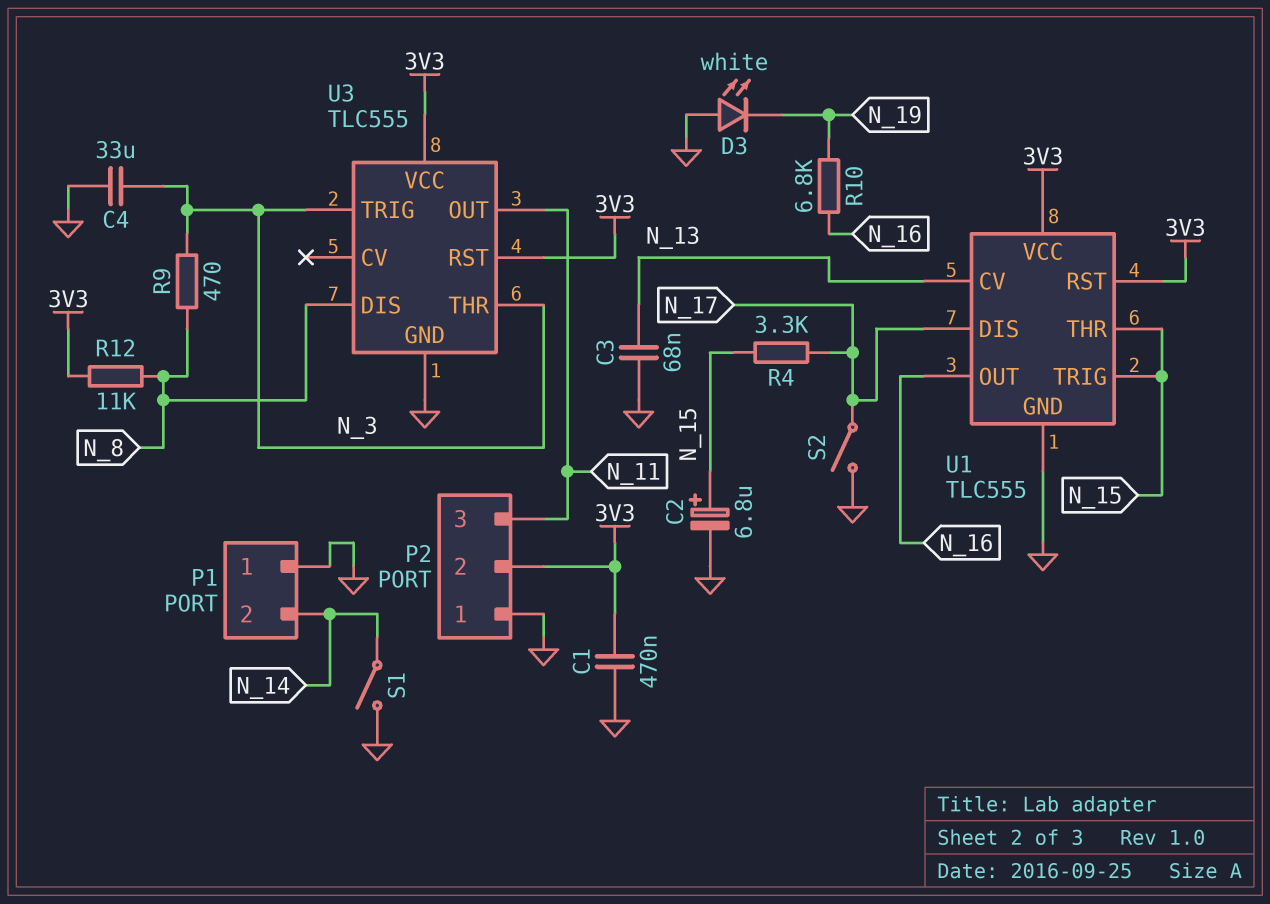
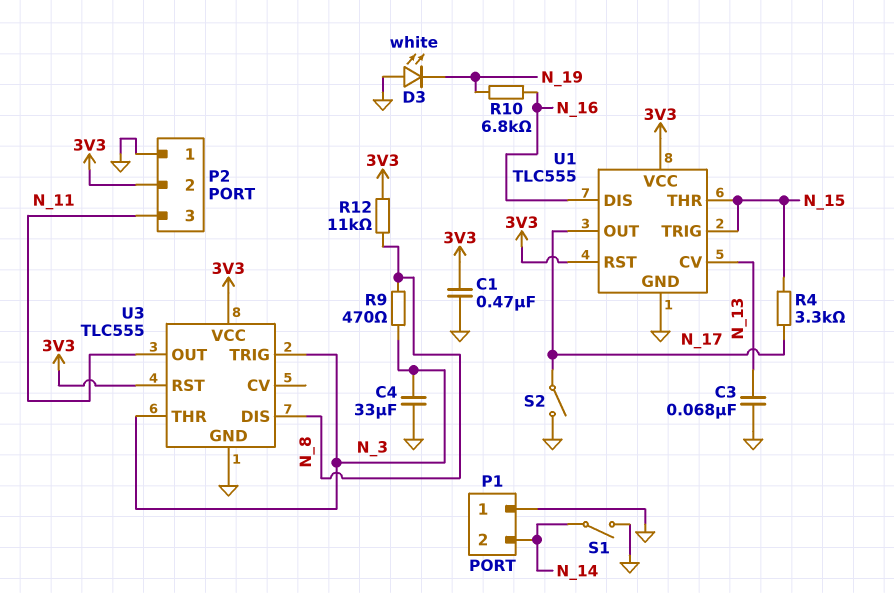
C2: 6.8uF (plus N_15, minus GND) -> none
U1 pin DIS: N_17 -> N_16
U1 pin OUT: N_16 -> N_17

